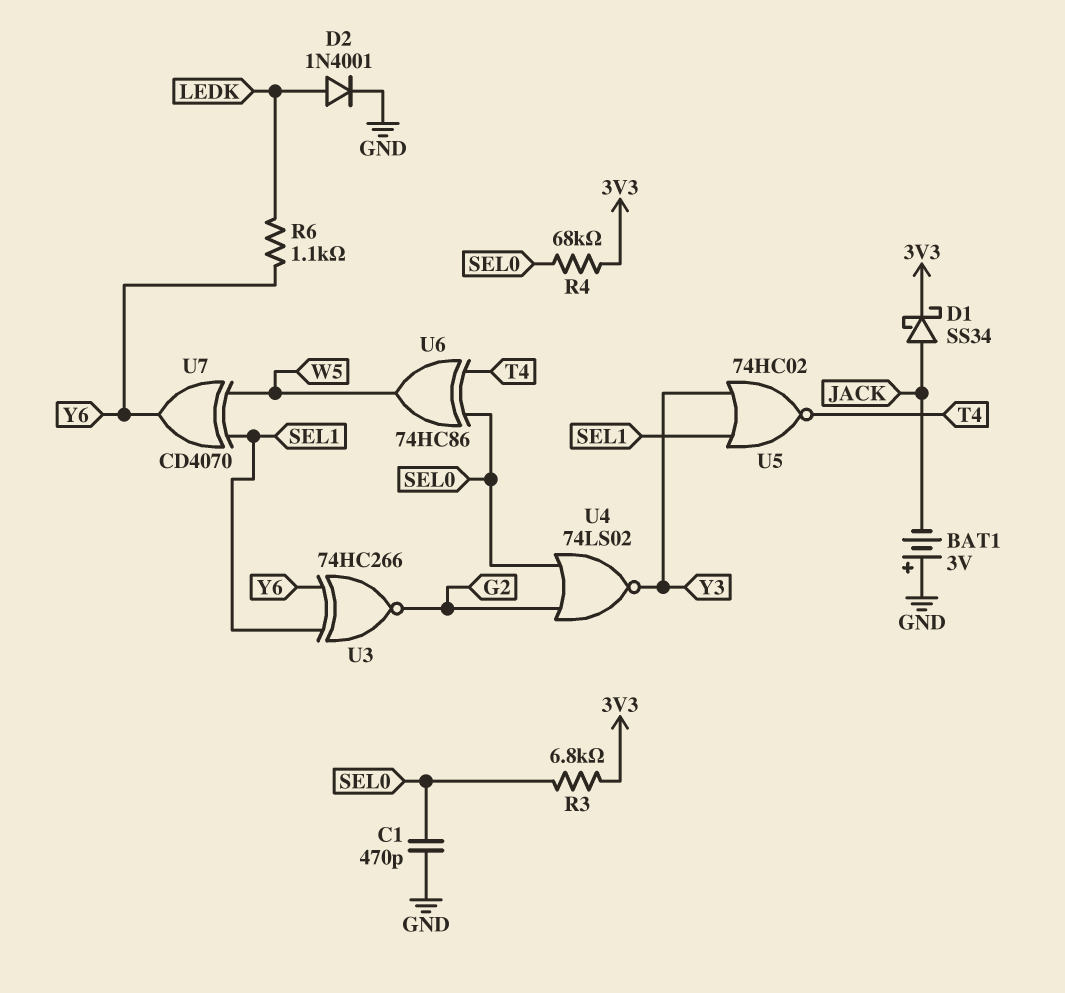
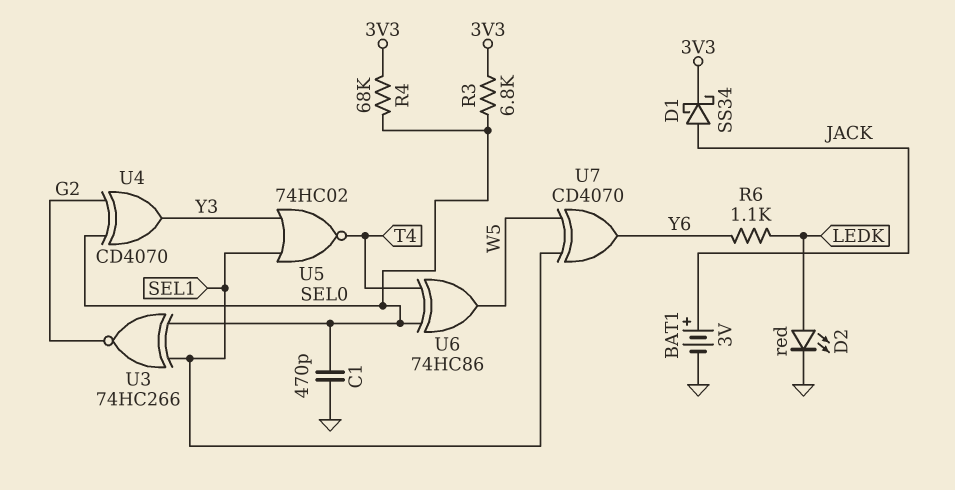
BAT1: 3V (plus GND, minus JACK) -> 3V (plus JACK, minus GND)
D2: diode 1N4001 (A LEDK, K GND) -> LED red (A LEDK, K GND)
U3: XNOR 74HC266 (in SEL1, in Y6, out G2) -> XNOR 74HC266 (in SEL0, in SEL1, out G2)
U4: NOR 74LS02 (in G2, in SEL0, out Y3) -> XOR CD4070 (in G2, in SEL0, out Y3)

